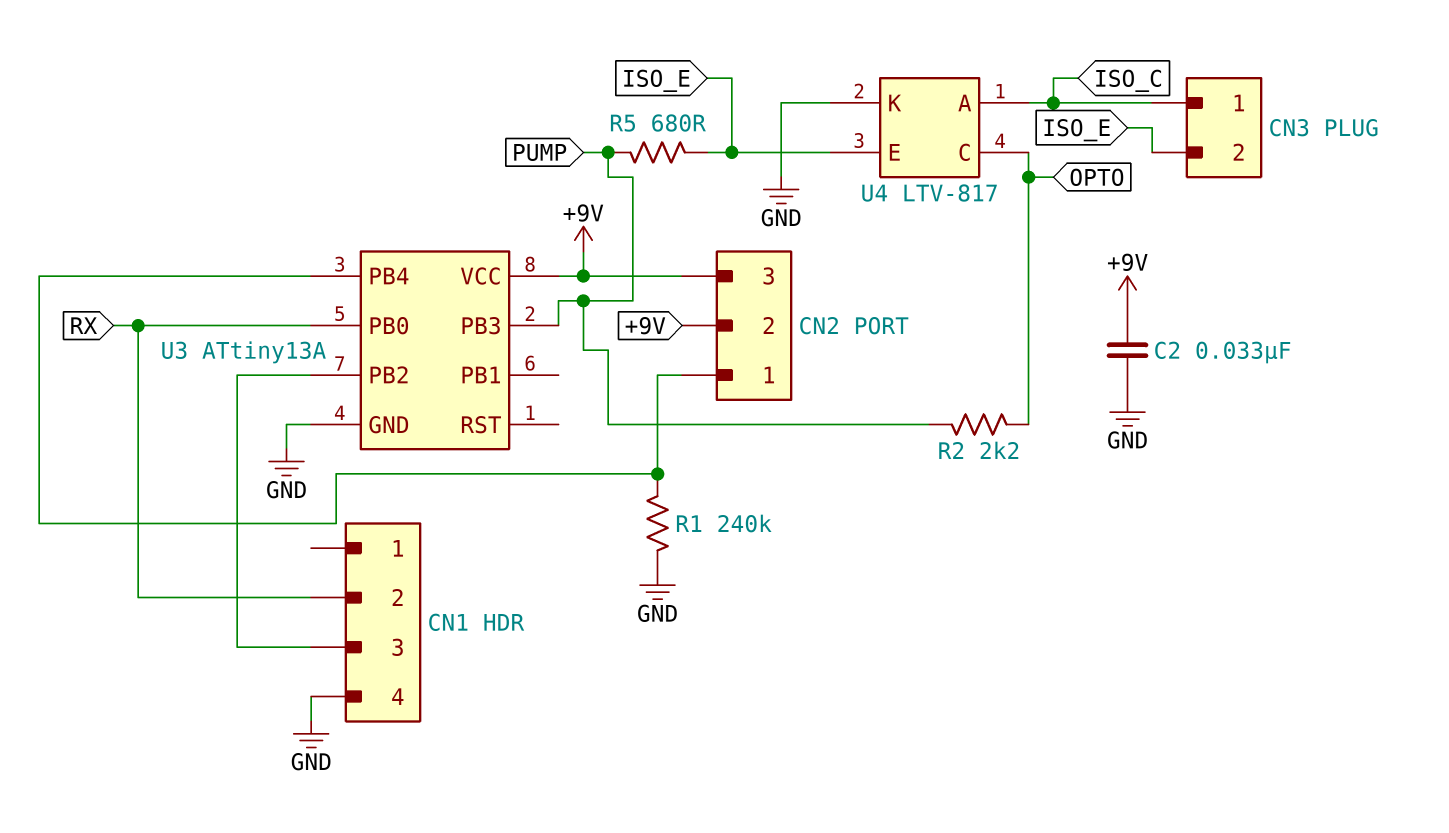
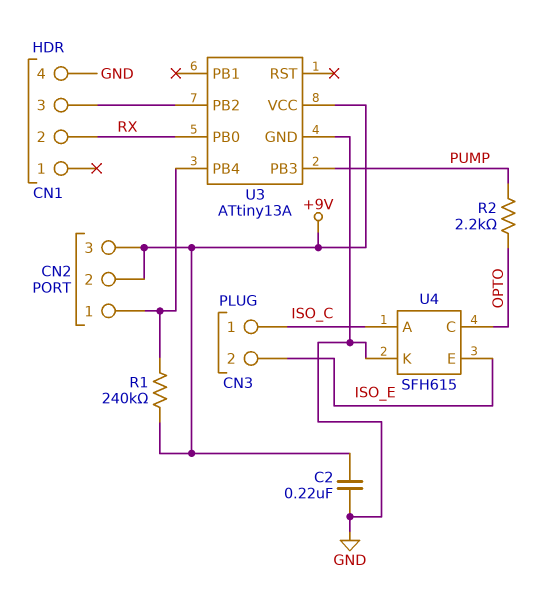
C2: 33nF (+9V, GND) -> 220nF (+9V, GND)
R1: 240k (CN2/1, GND) -> 240k (+9V, CN2/1)
R5: 680 (ISO_E, PUMP) -> none
U4: LTV-817 -> SFH615

